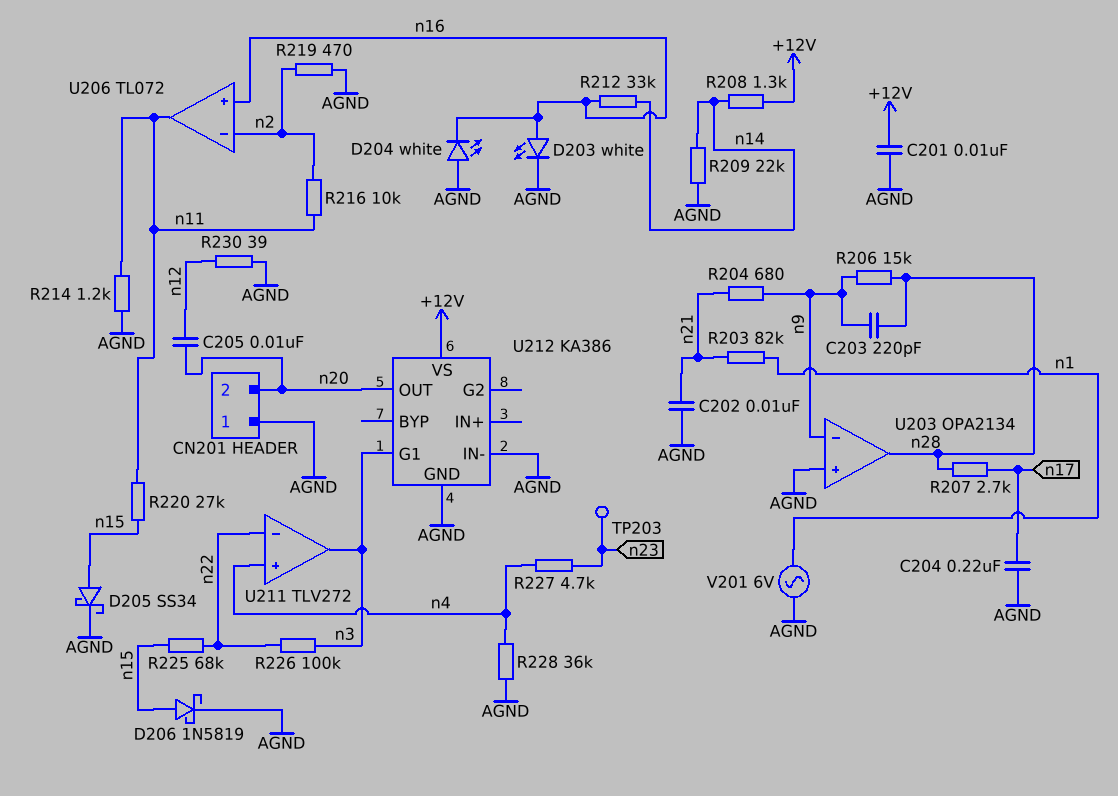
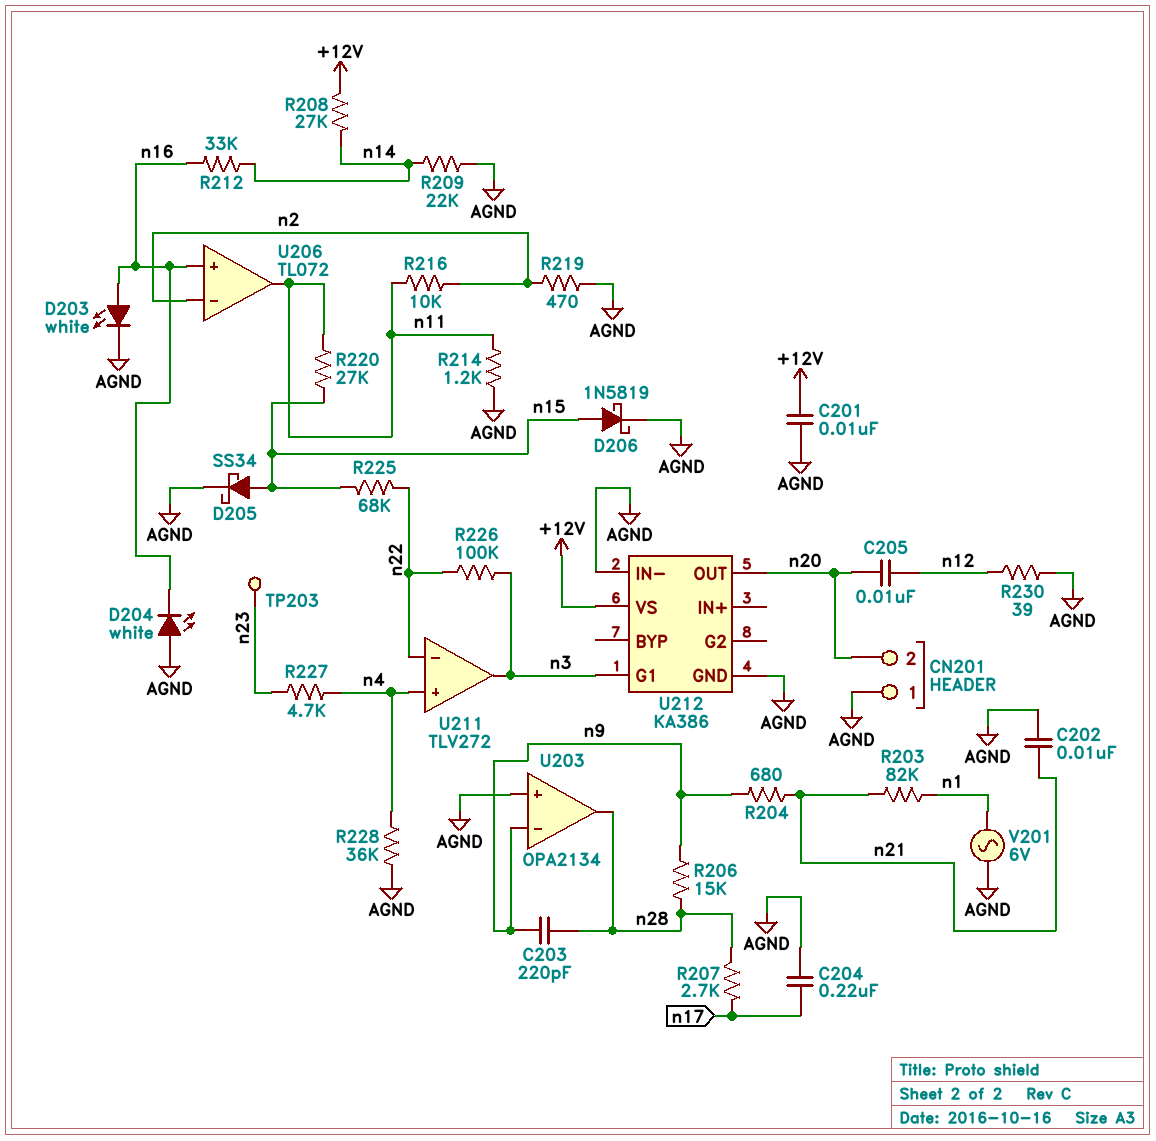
R208: 1.3k (+12V, n14) -> 27k (+12V, n14)

